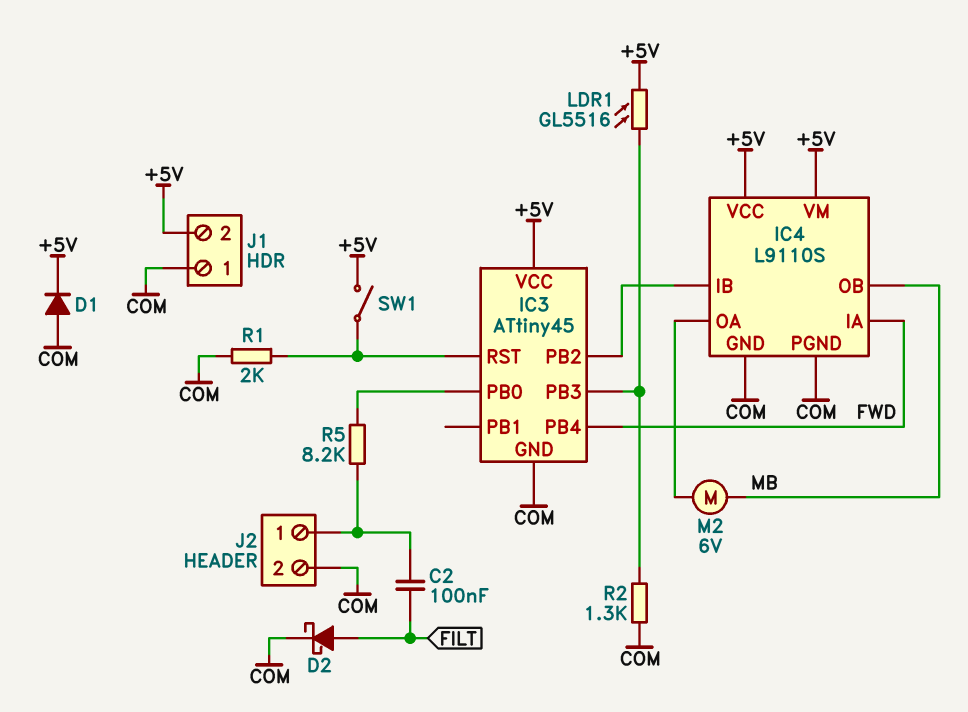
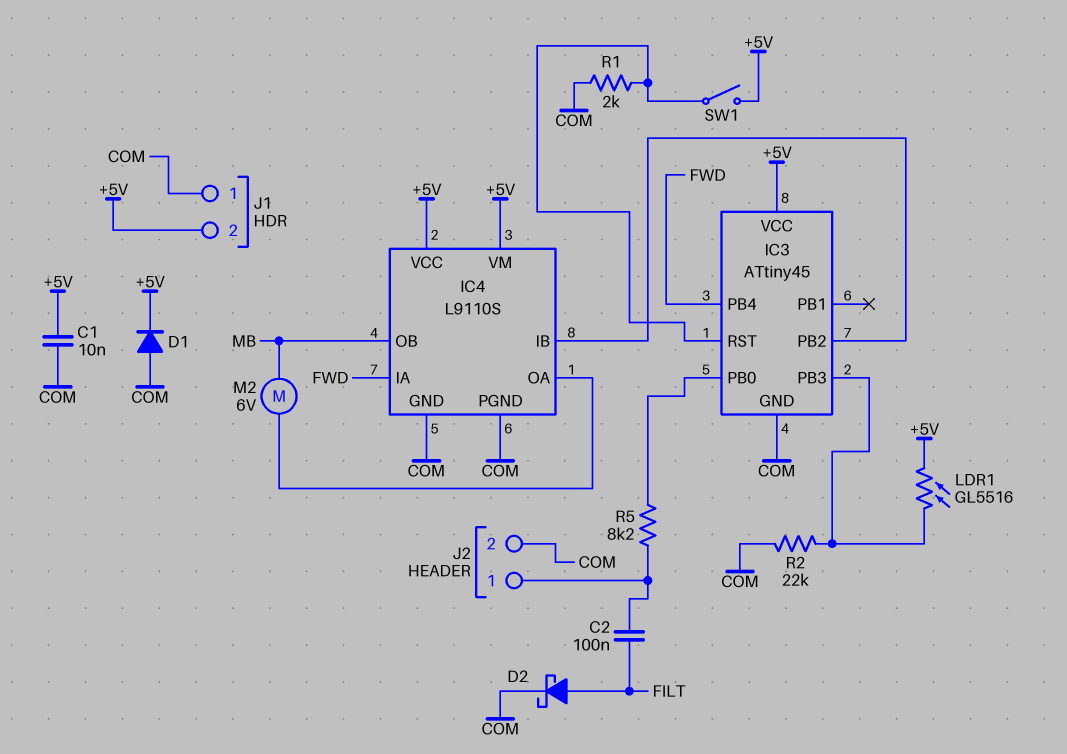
C1: none -> 10nF (+5V, COM)
R2: 1.3k (COM, IC3/PB3) -> 22k (COM, IC3/PB3)

